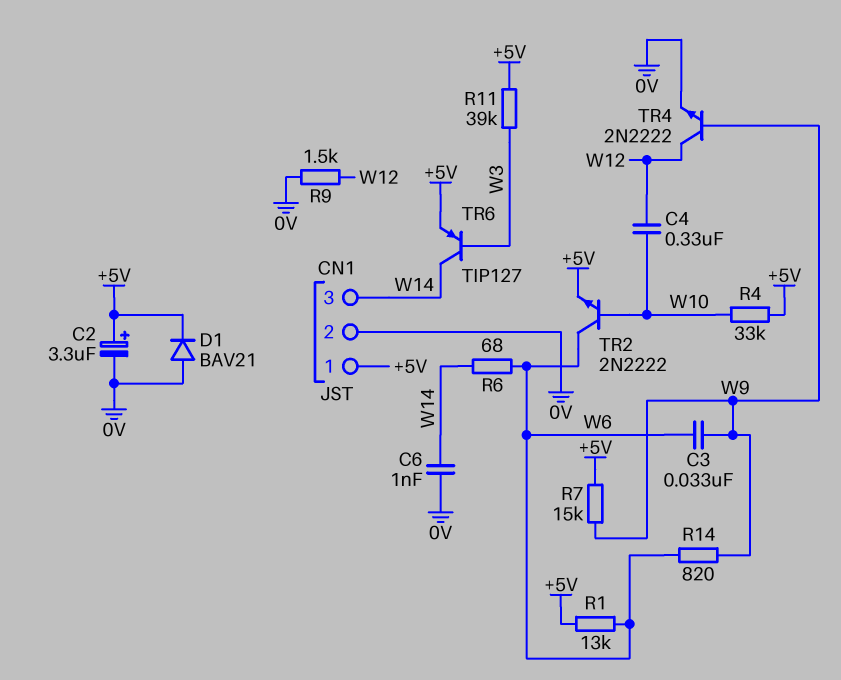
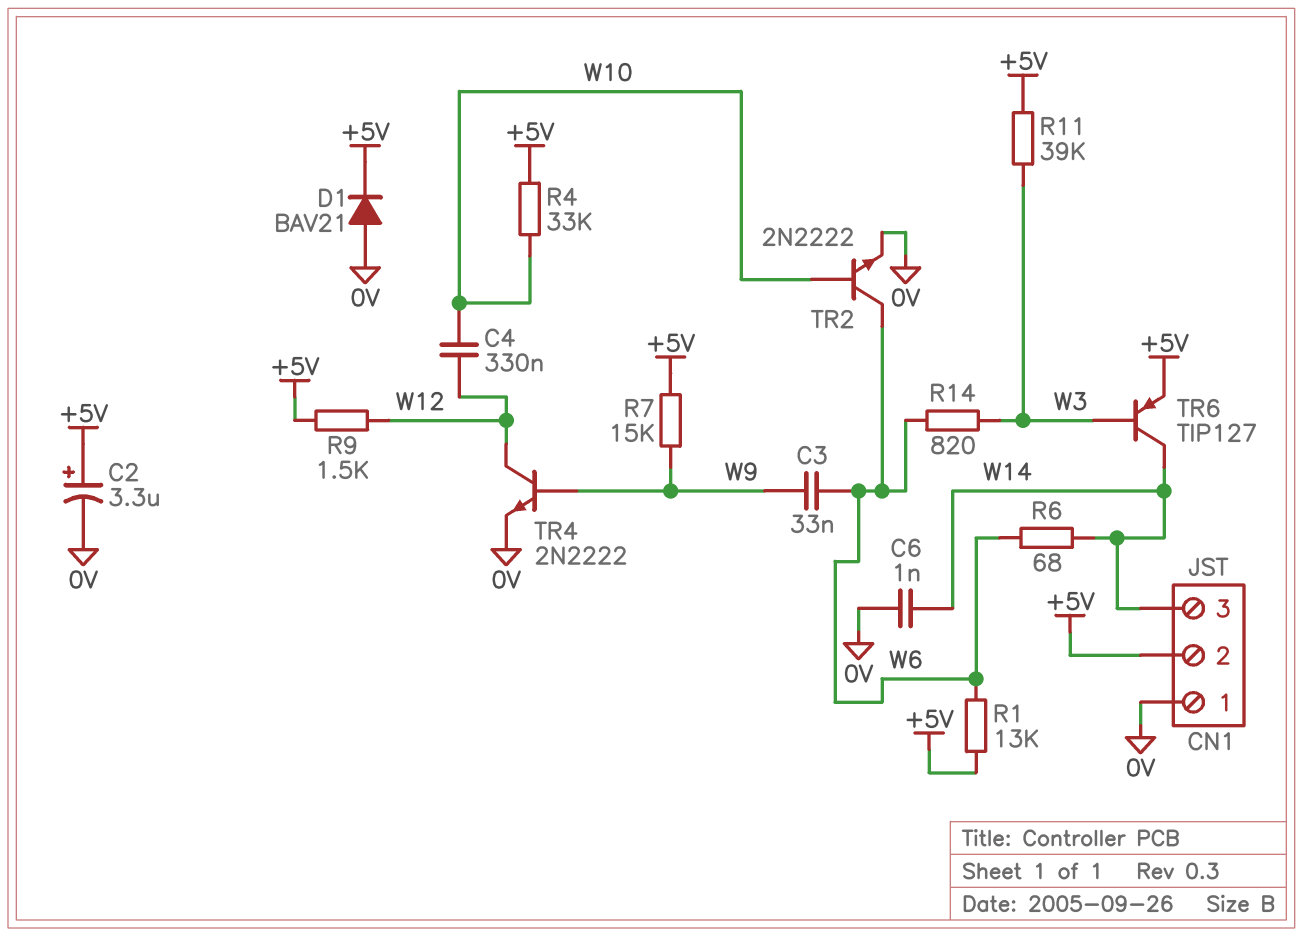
CN1 pin 1: +5V -> 0V
CN1 pin 2: 0V -> +5V
R9: 1.5k (0V, W12) -> 1.5k (+5V, W12)
R14: 820 (W6, W9) -> 820 (W3, W6)
TR2: NPN 2N2222 (B W10, C W6, E +5V) -> NPN 2N2222 (B W10, C W6, E 0V)

